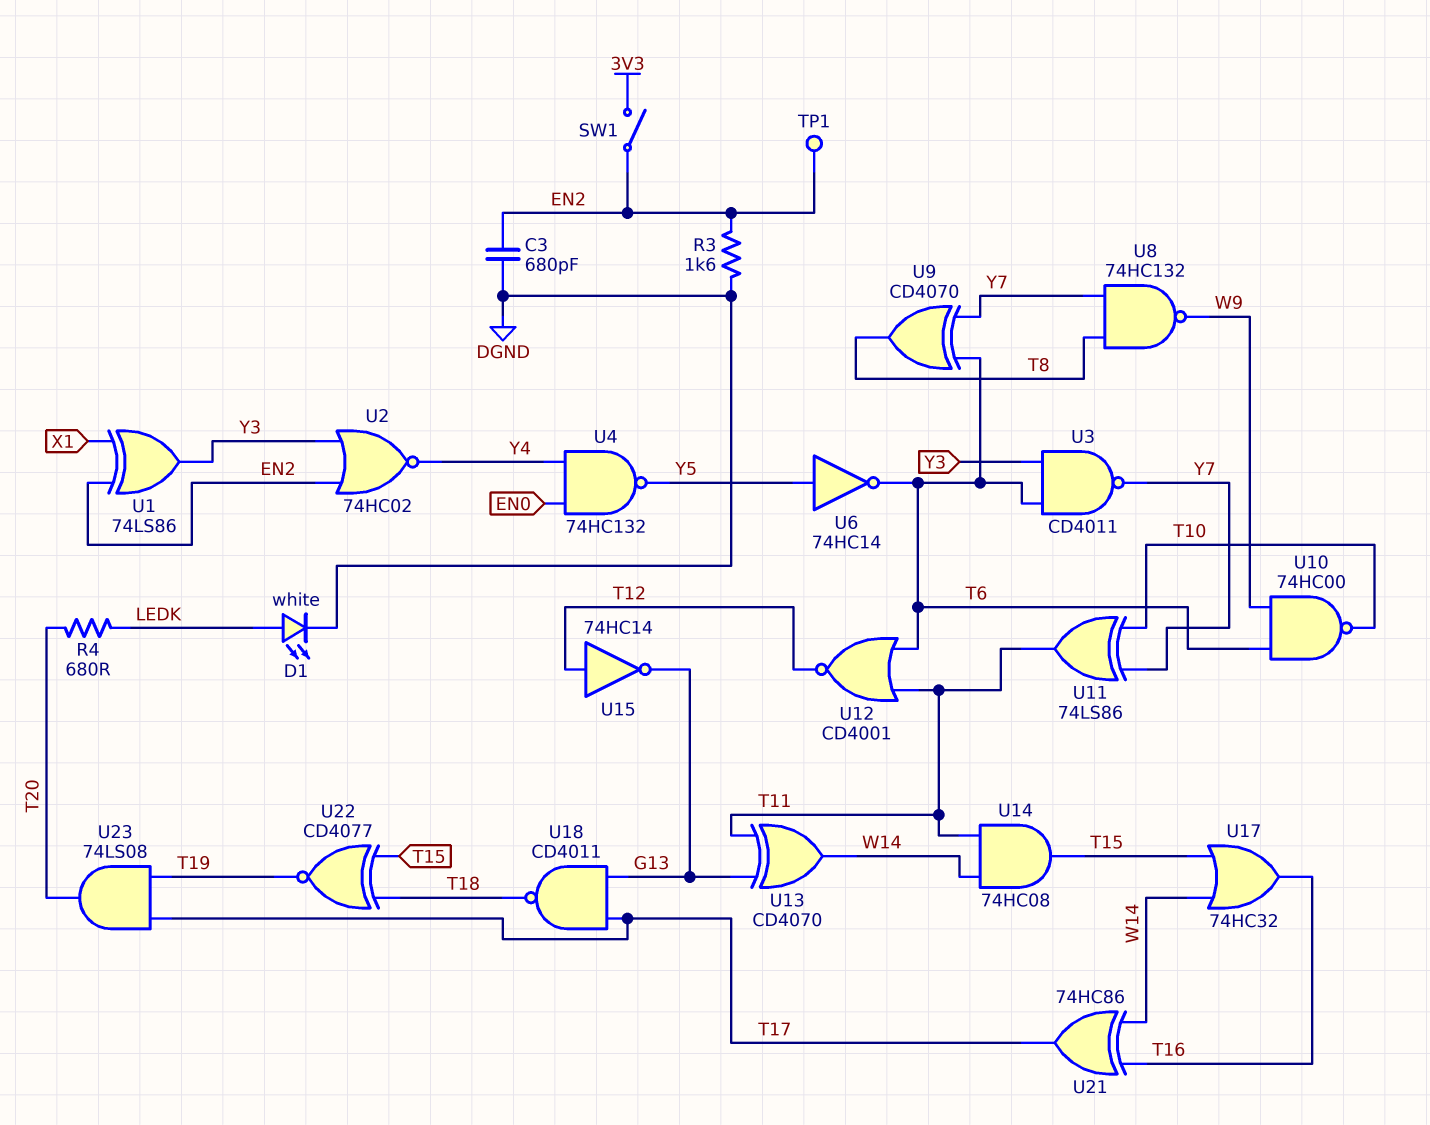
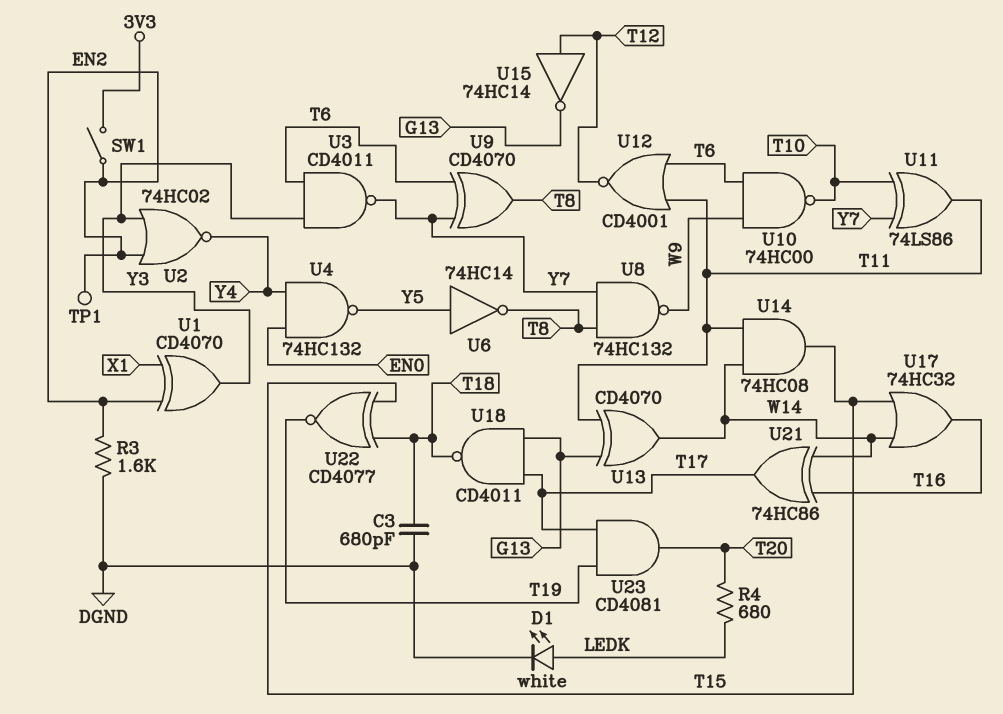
C3: 680pF (DGND, EN2) -> 680pF (DGND, T18)
U1: XOR 74LS86 (in EN2, in X1, out Y3) -> XOR CD4070 (in EN2, in X1, out Y3)
U6: NOT 74HC14 (in Y5, out T6) -> NOT 74HC14 (in Y5, out T8)
U23: AND 74LS08 (in T17, in T19, out T20) -> AND CD4081 (in T17, in T19, out T20)

